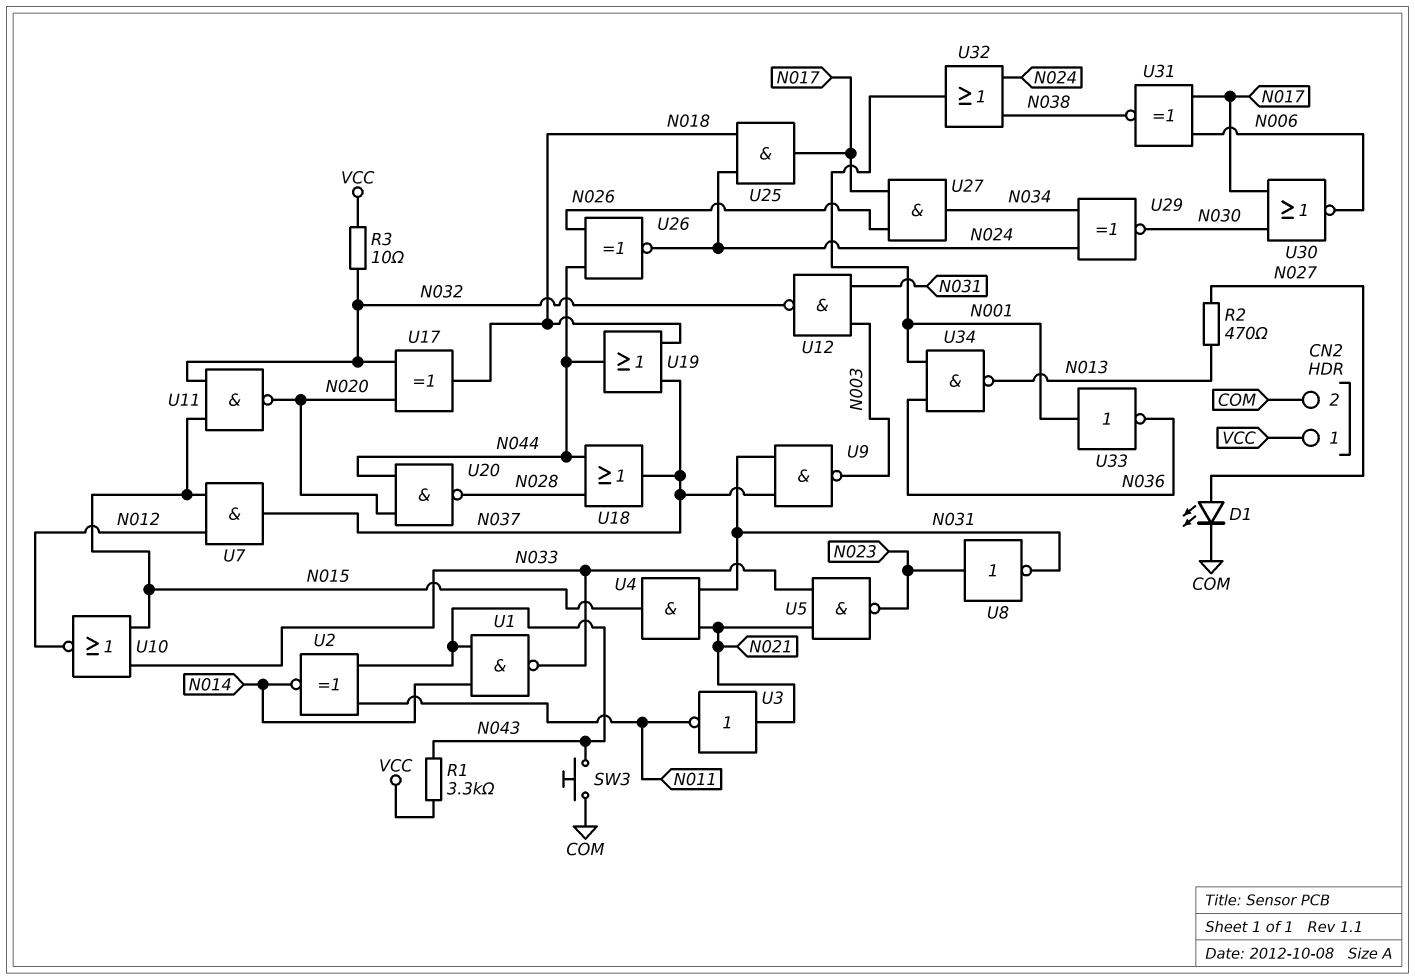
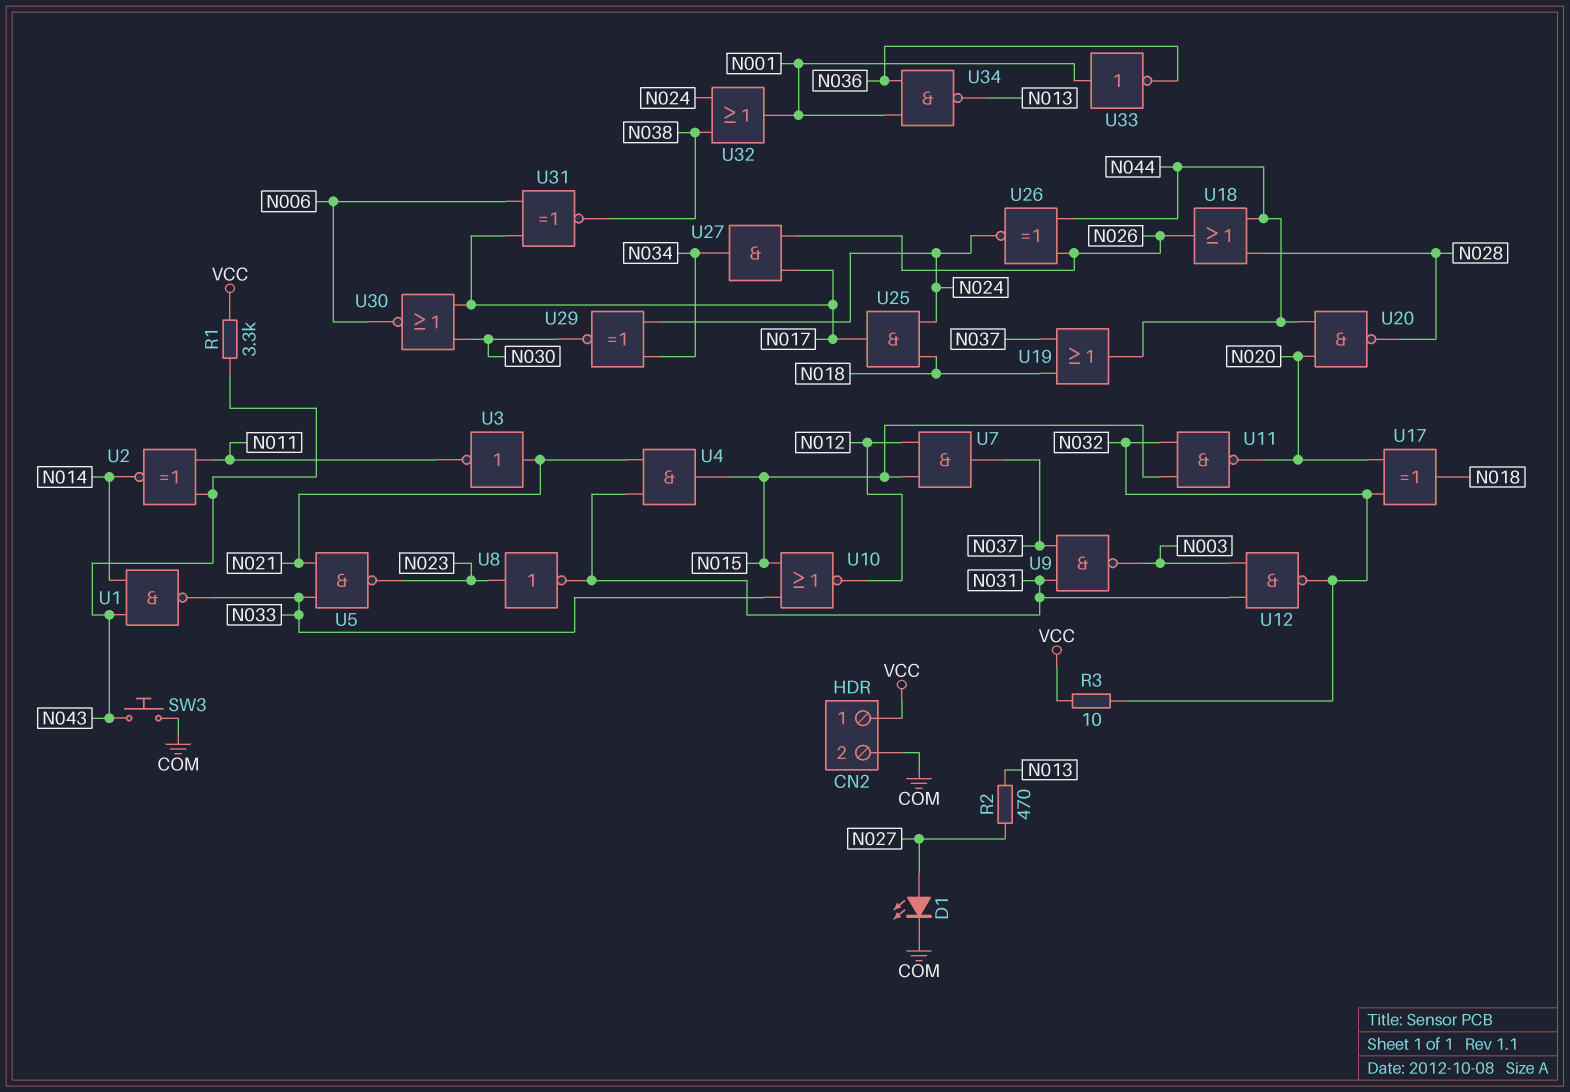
U18: OR (in N028, in N044, out N037) -> OR (in N028, in N044, out N026)

